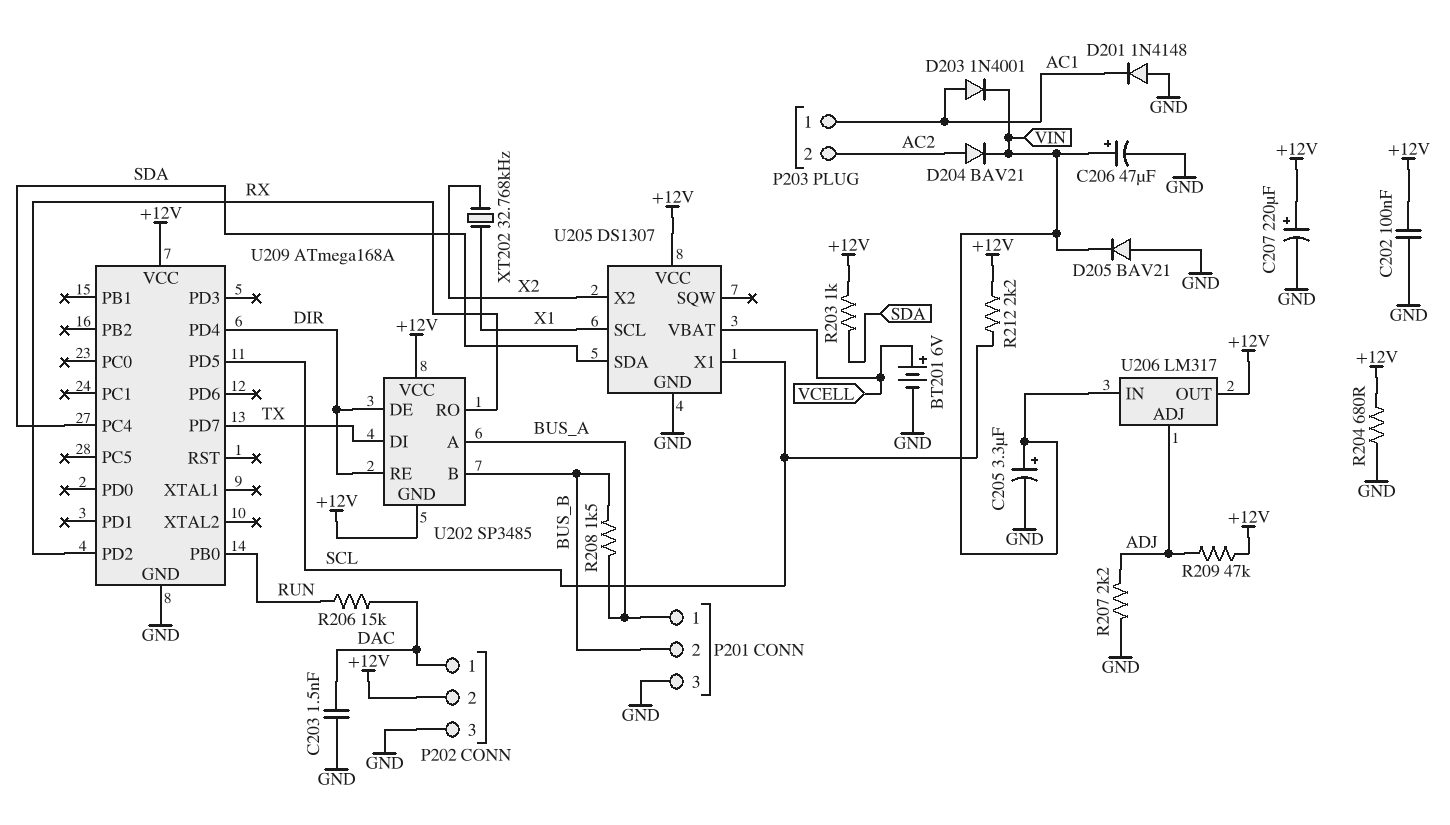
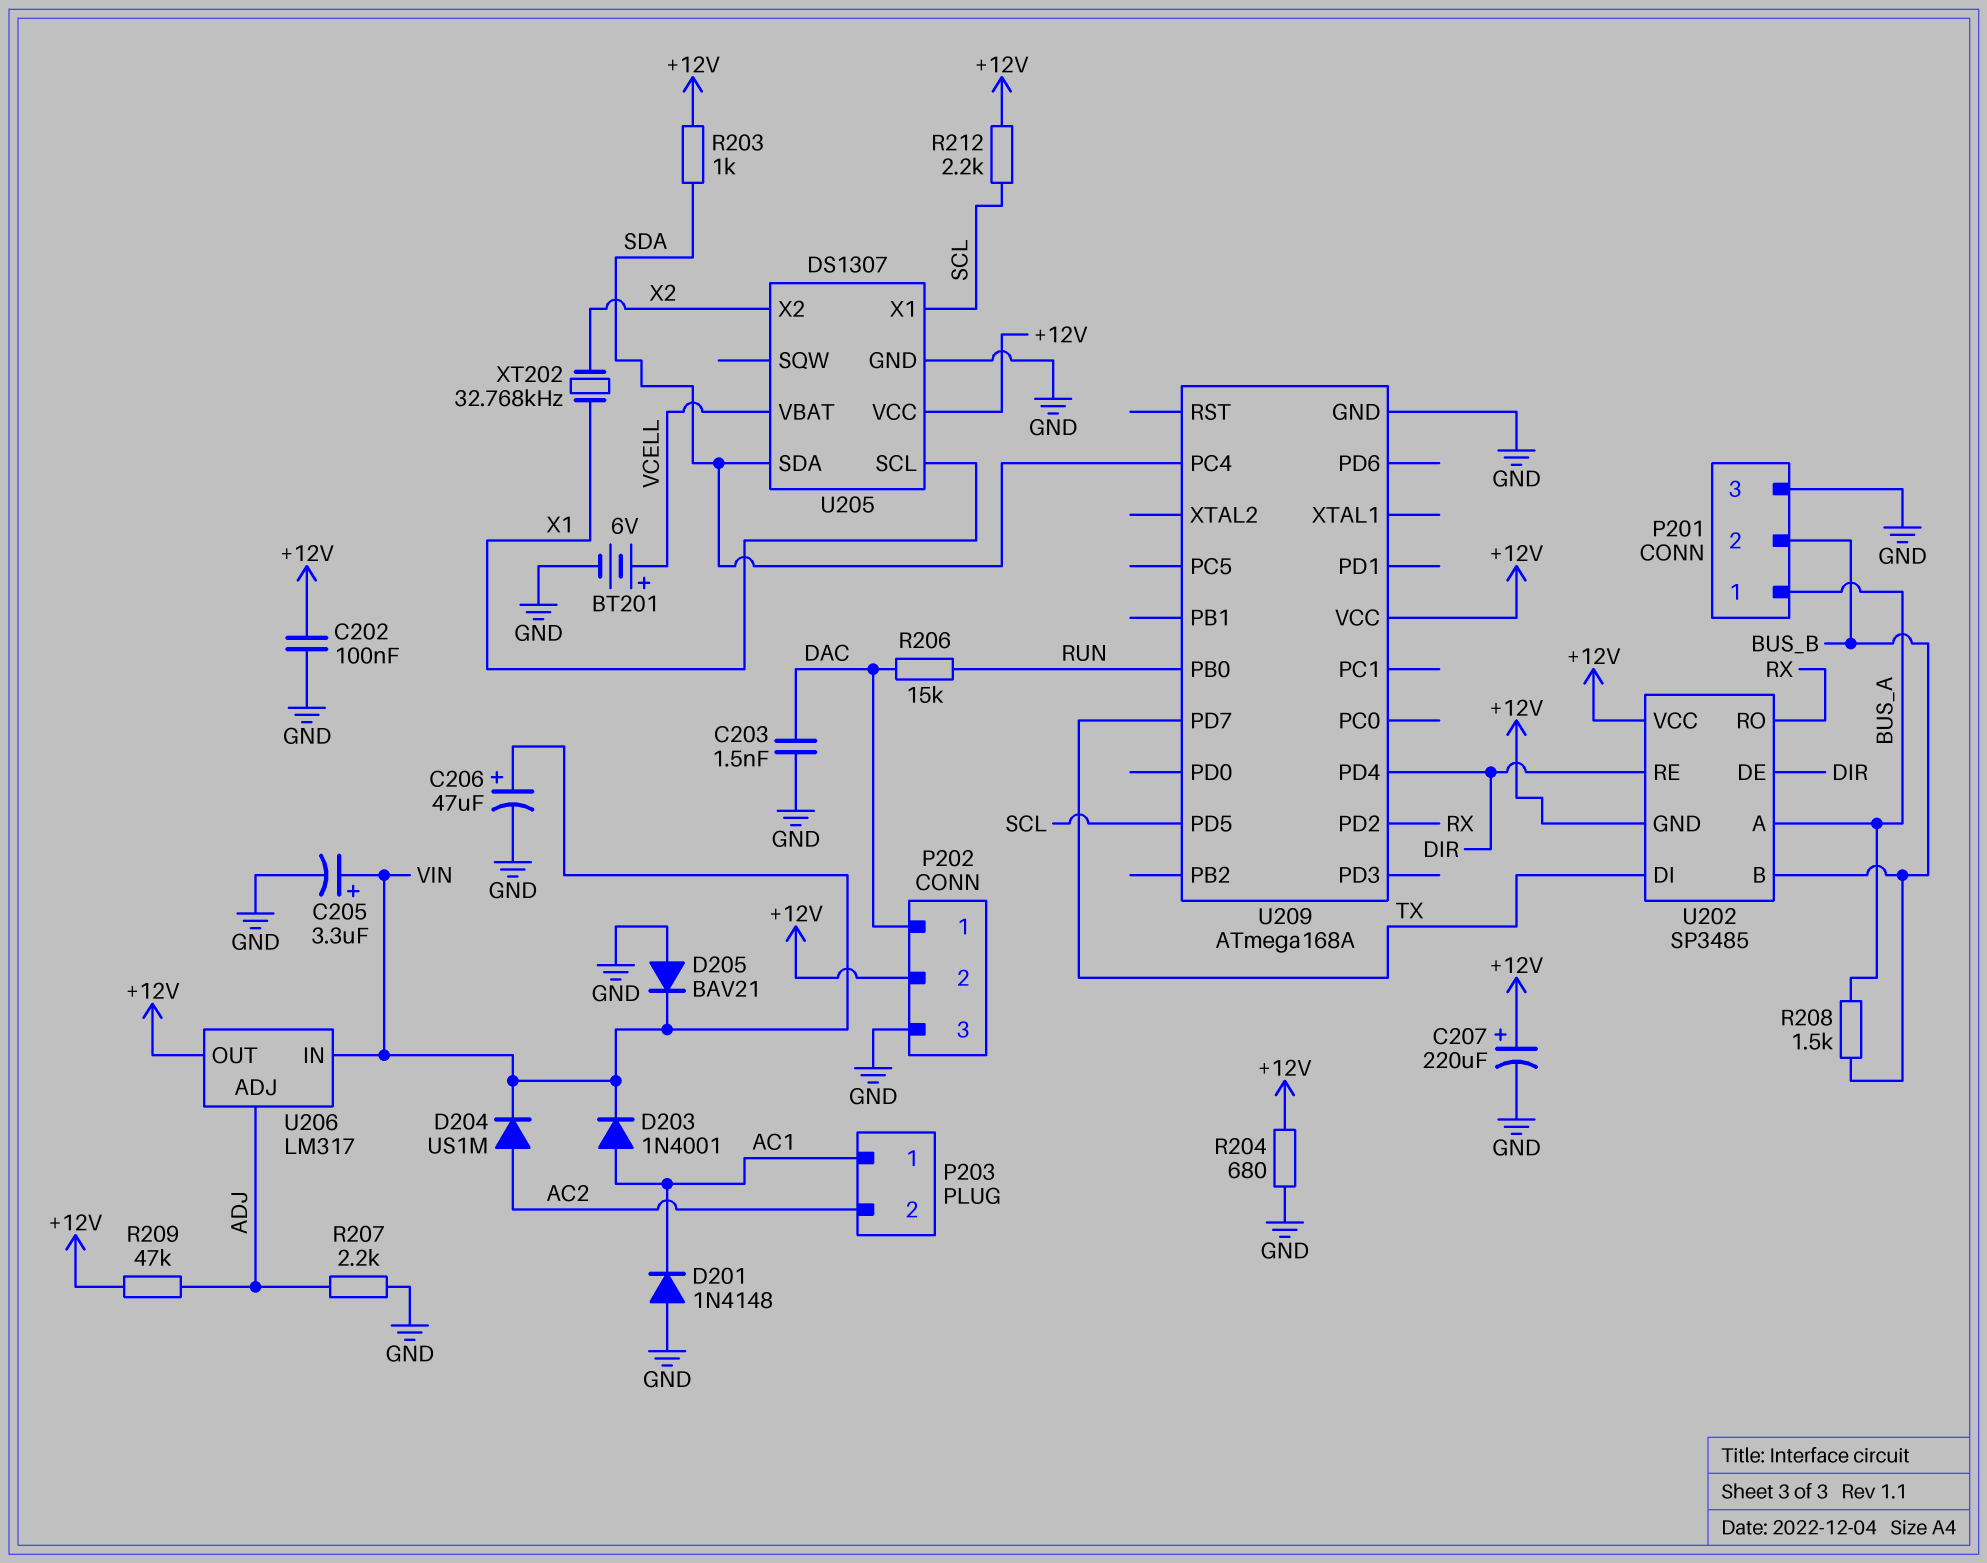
D204: diode BAV21 (A AC2, K VIN) -> diode US1M (A AC2, K VIN)

